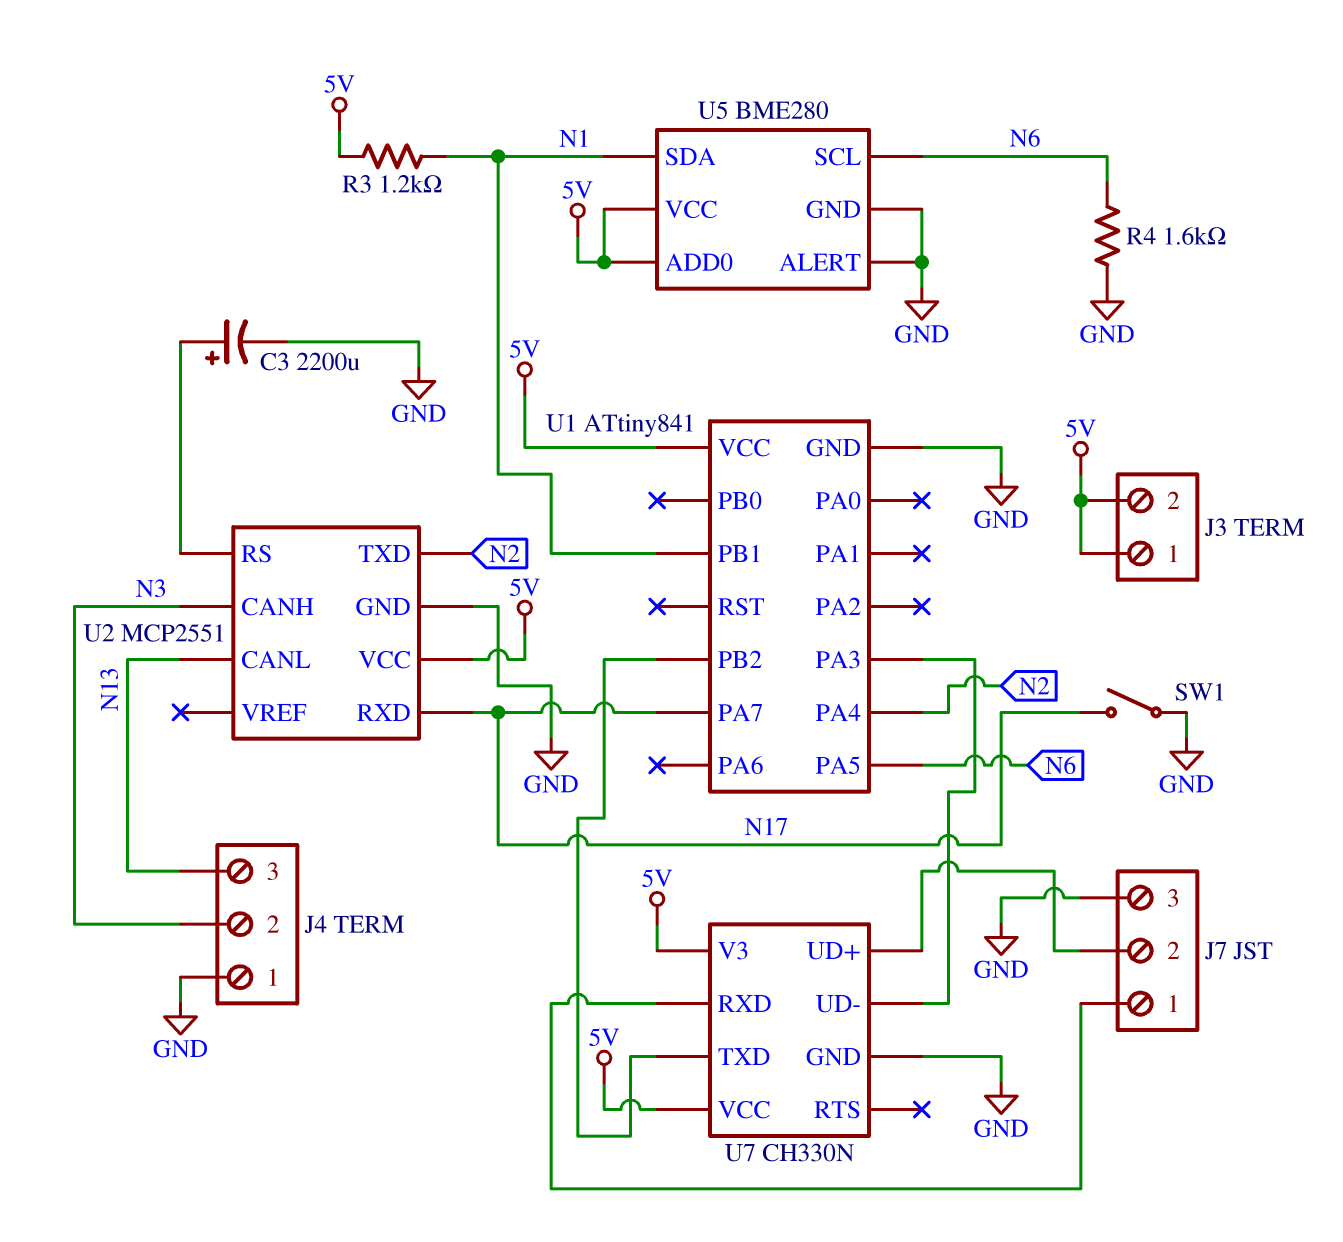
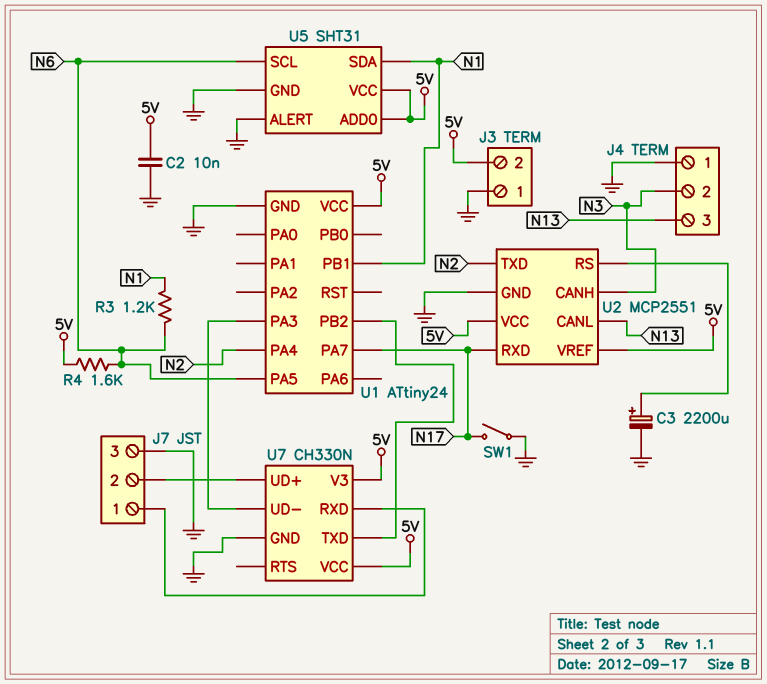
C2: none -> 10nF (5V, GND)
J3 pin 1: 5V -> GND
R3: 1.2k (5V, N1) -> 1.2k (N1, N6)
R4: 1.6k (GND, N6) -> 1.6k (5V, N6)
U1: ATtiny841 -> ATtiny24
U2 pin VREF: none -> 5V
U5: BME280 -> SHT31

